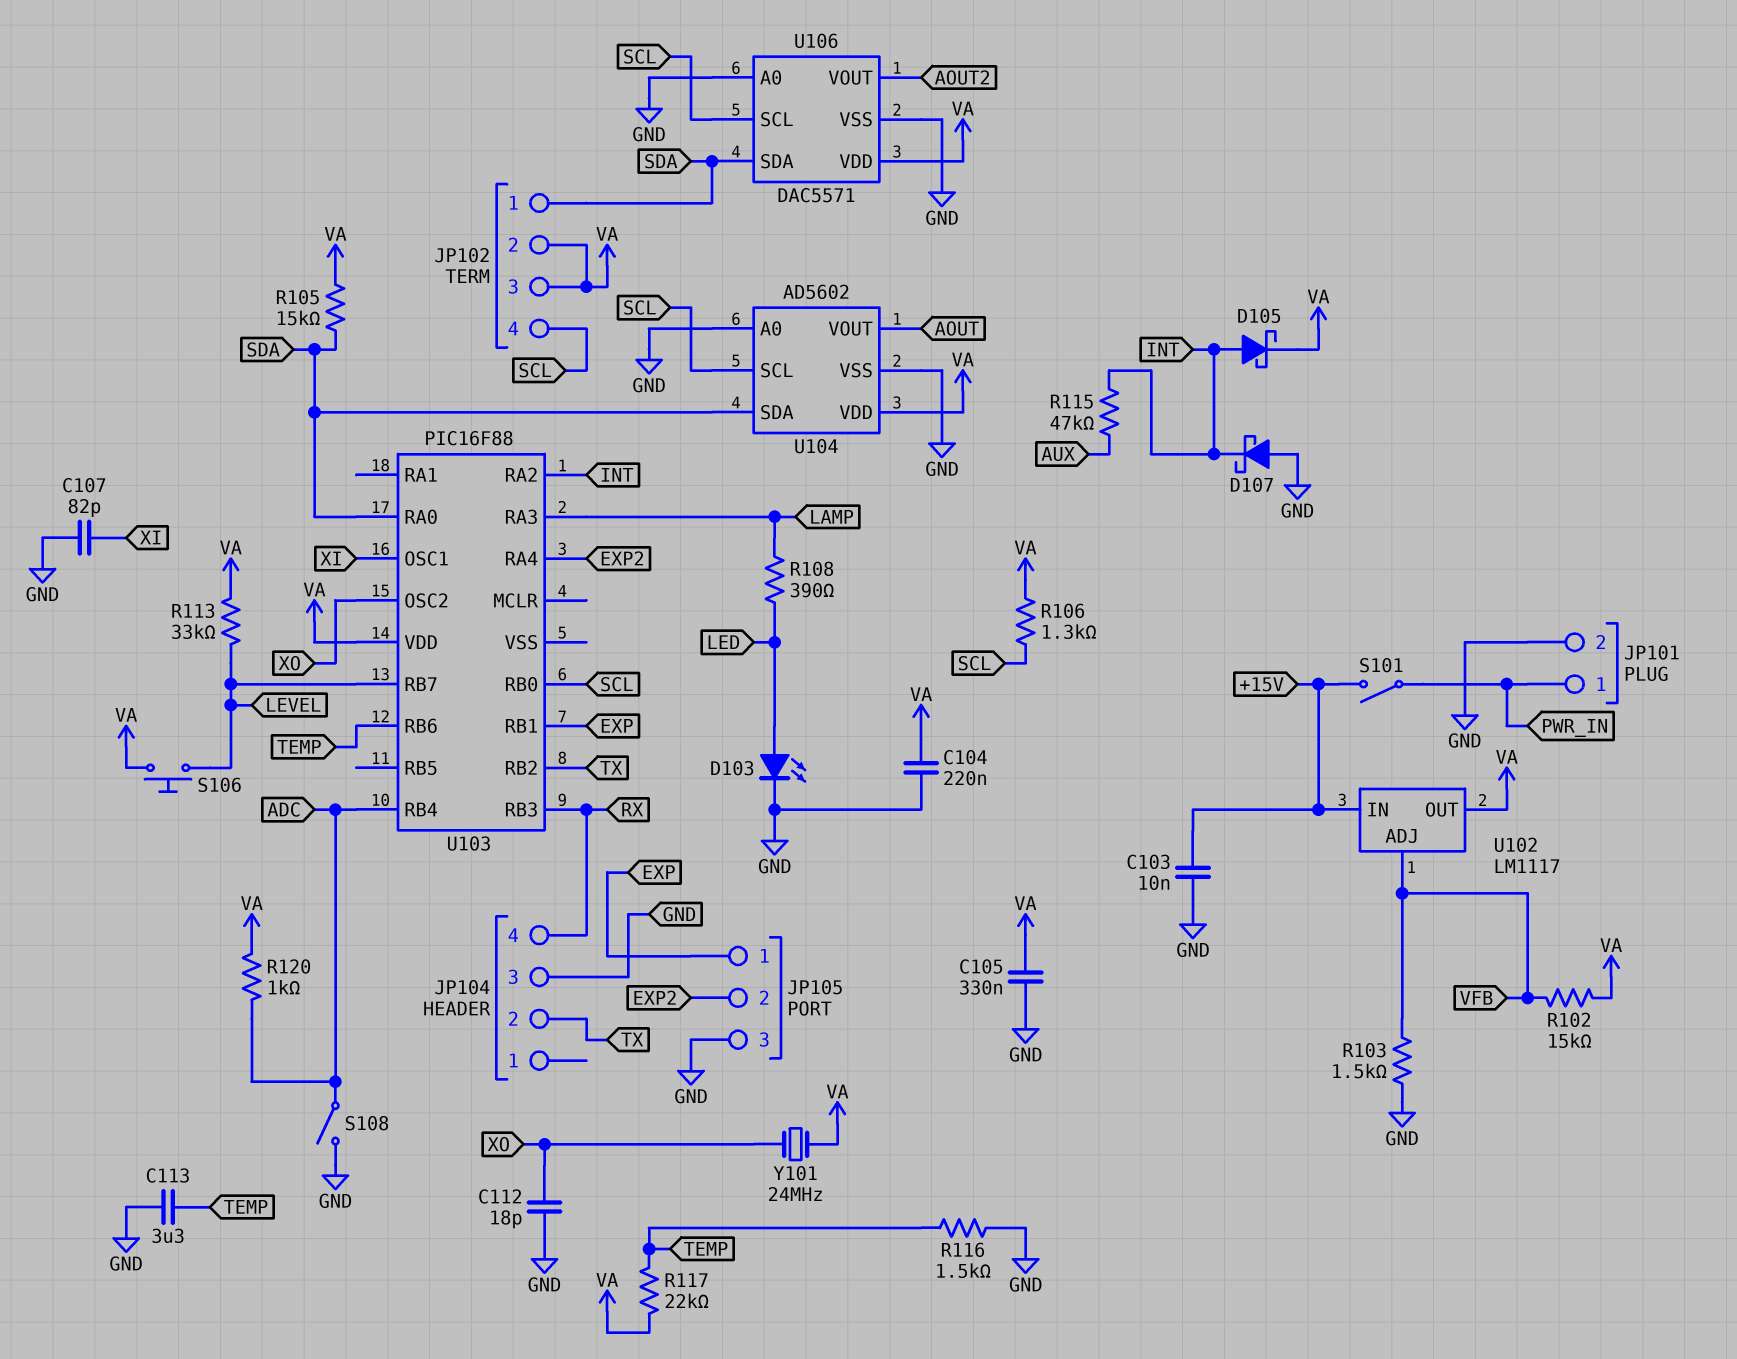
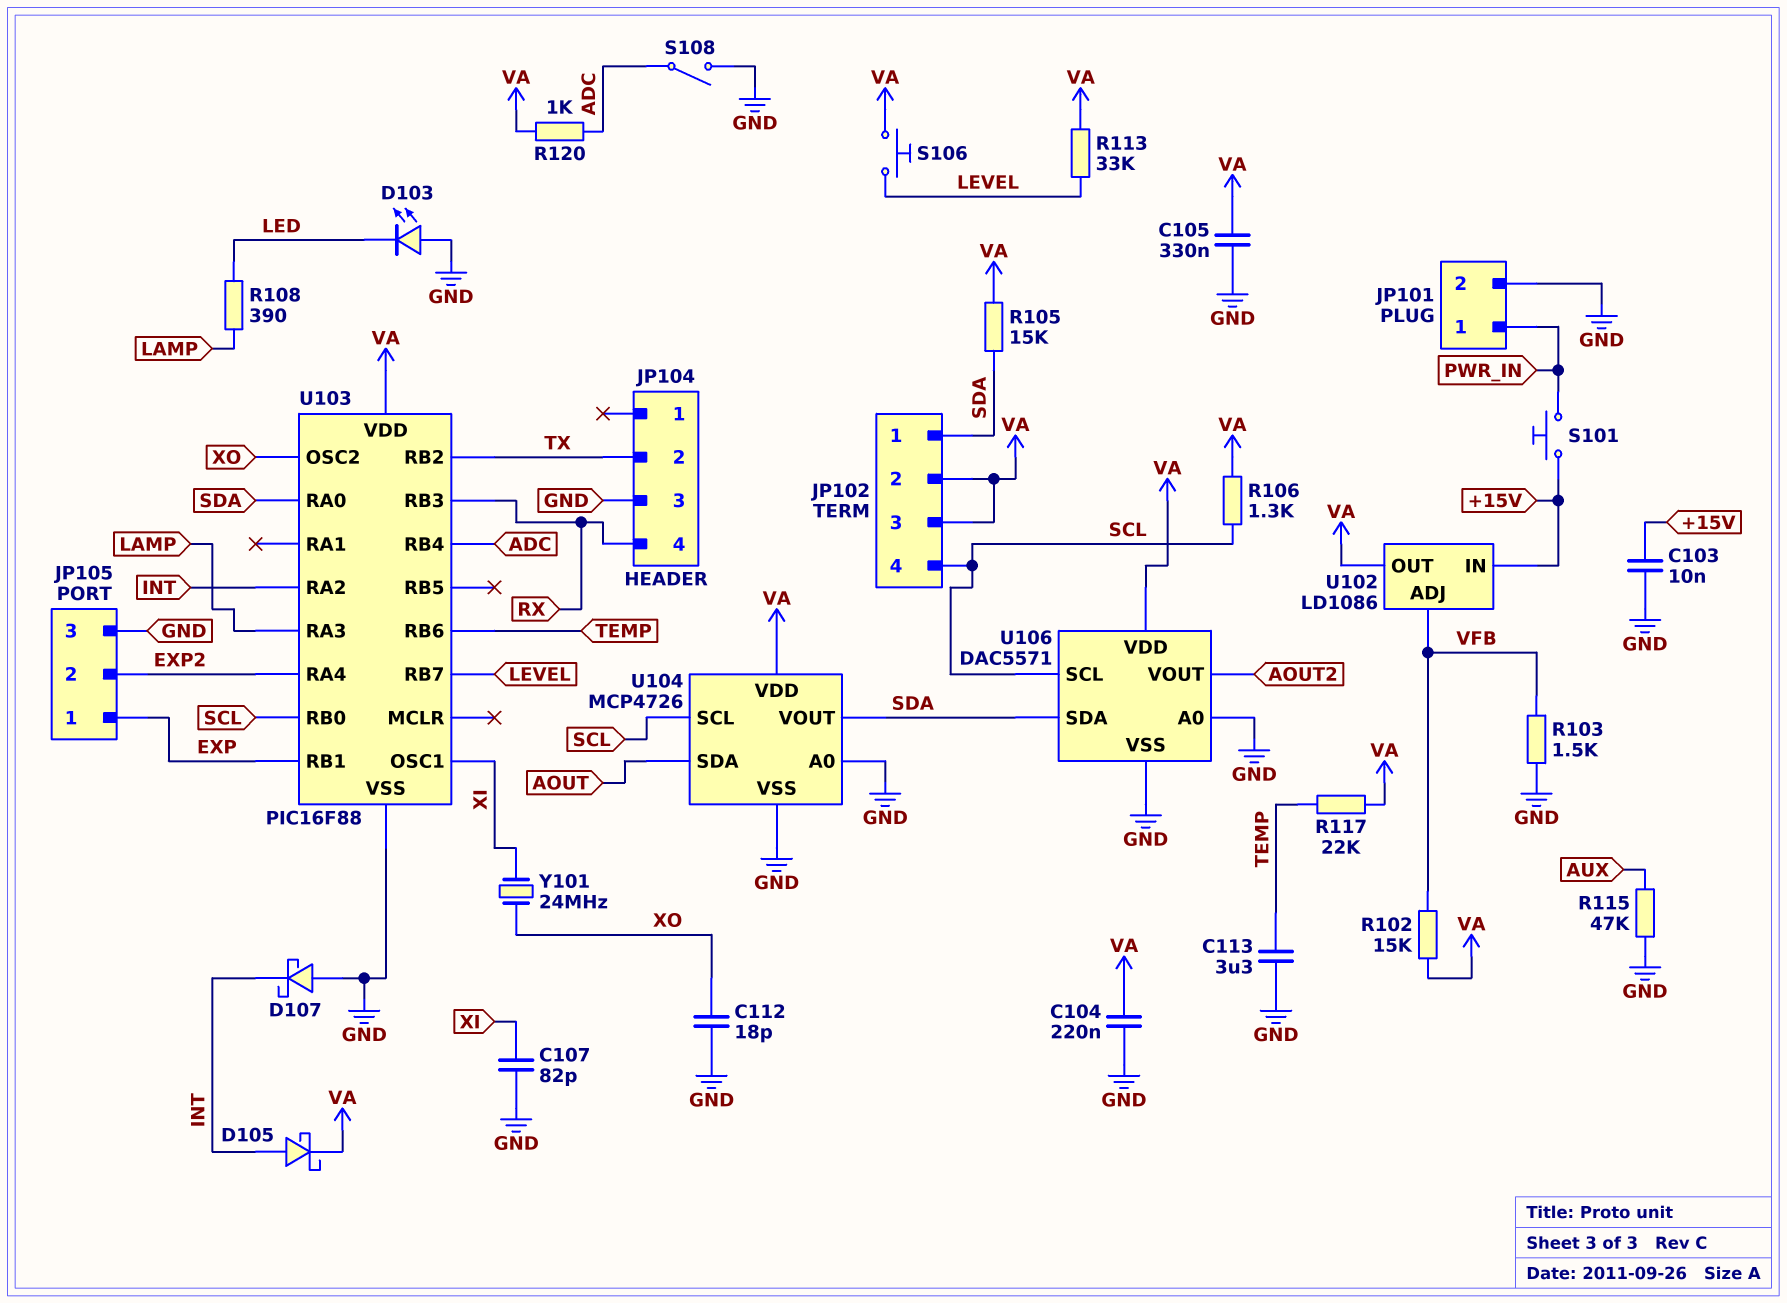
D103: LED (A LED, K GND) -> LED (A GND, K LED)
R115: 47k (AUX, INT) -> 47k (AUX, GND)
R116: 1.5k (GND, TEMP) -> none
S101: switch (+15V, PWR_IN) -> button (+15V, PWR_IN)
U102: LM1117 -> LD1086
U103 pin VSS: none -> GND
U104: AD5602 -> MCP4726
U104 pin SDA: SDA -> AOUT
U104 pin VOUT: AOUT -> SDA
Y101: 24MHz (VA, XO) -> 24MHz (XI, XO)

